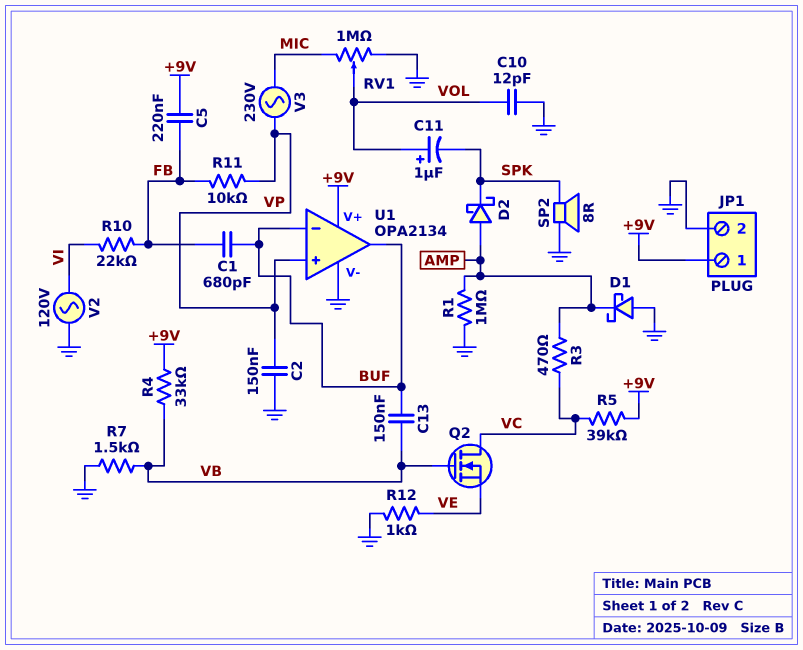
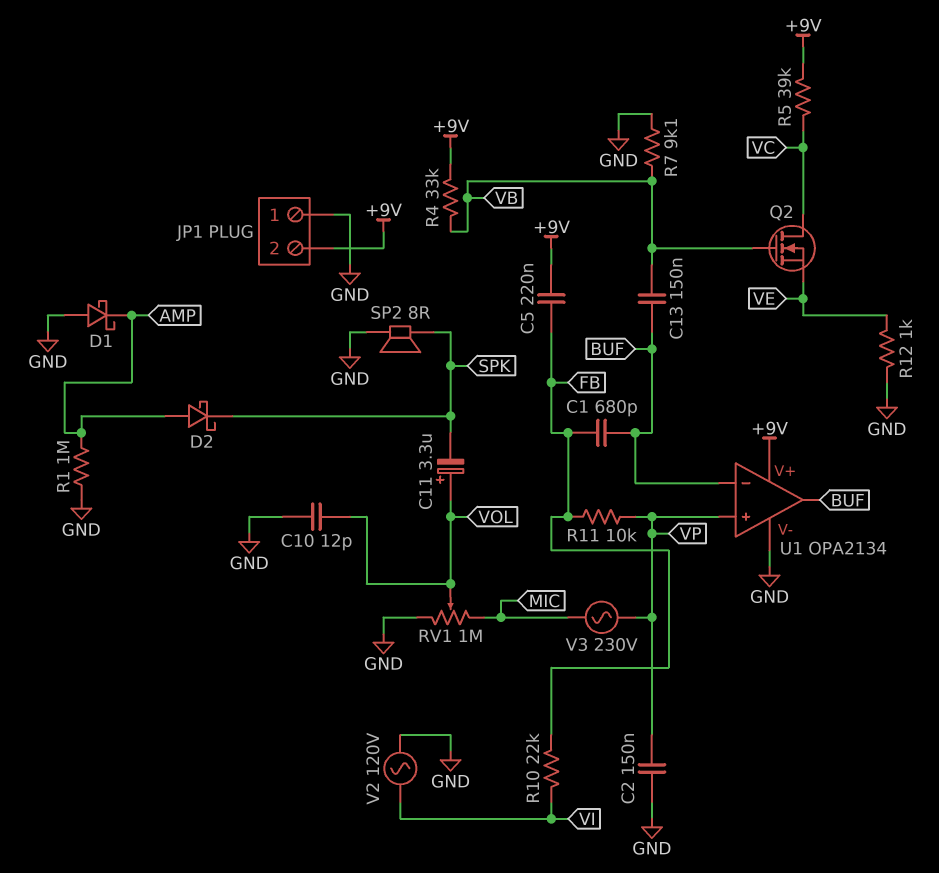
C11: 1uF (plus VOL, minus SPK) -> 3.3uF (plus VOL, minus SPK)
JP1 pin 1: +9V -> GND
JP1 pin 2: GND -> +9V
R3: 470 (AMP, VC) -> none
R7: 1.5k (GND, VB) -> 9.1k (GND, VB)

